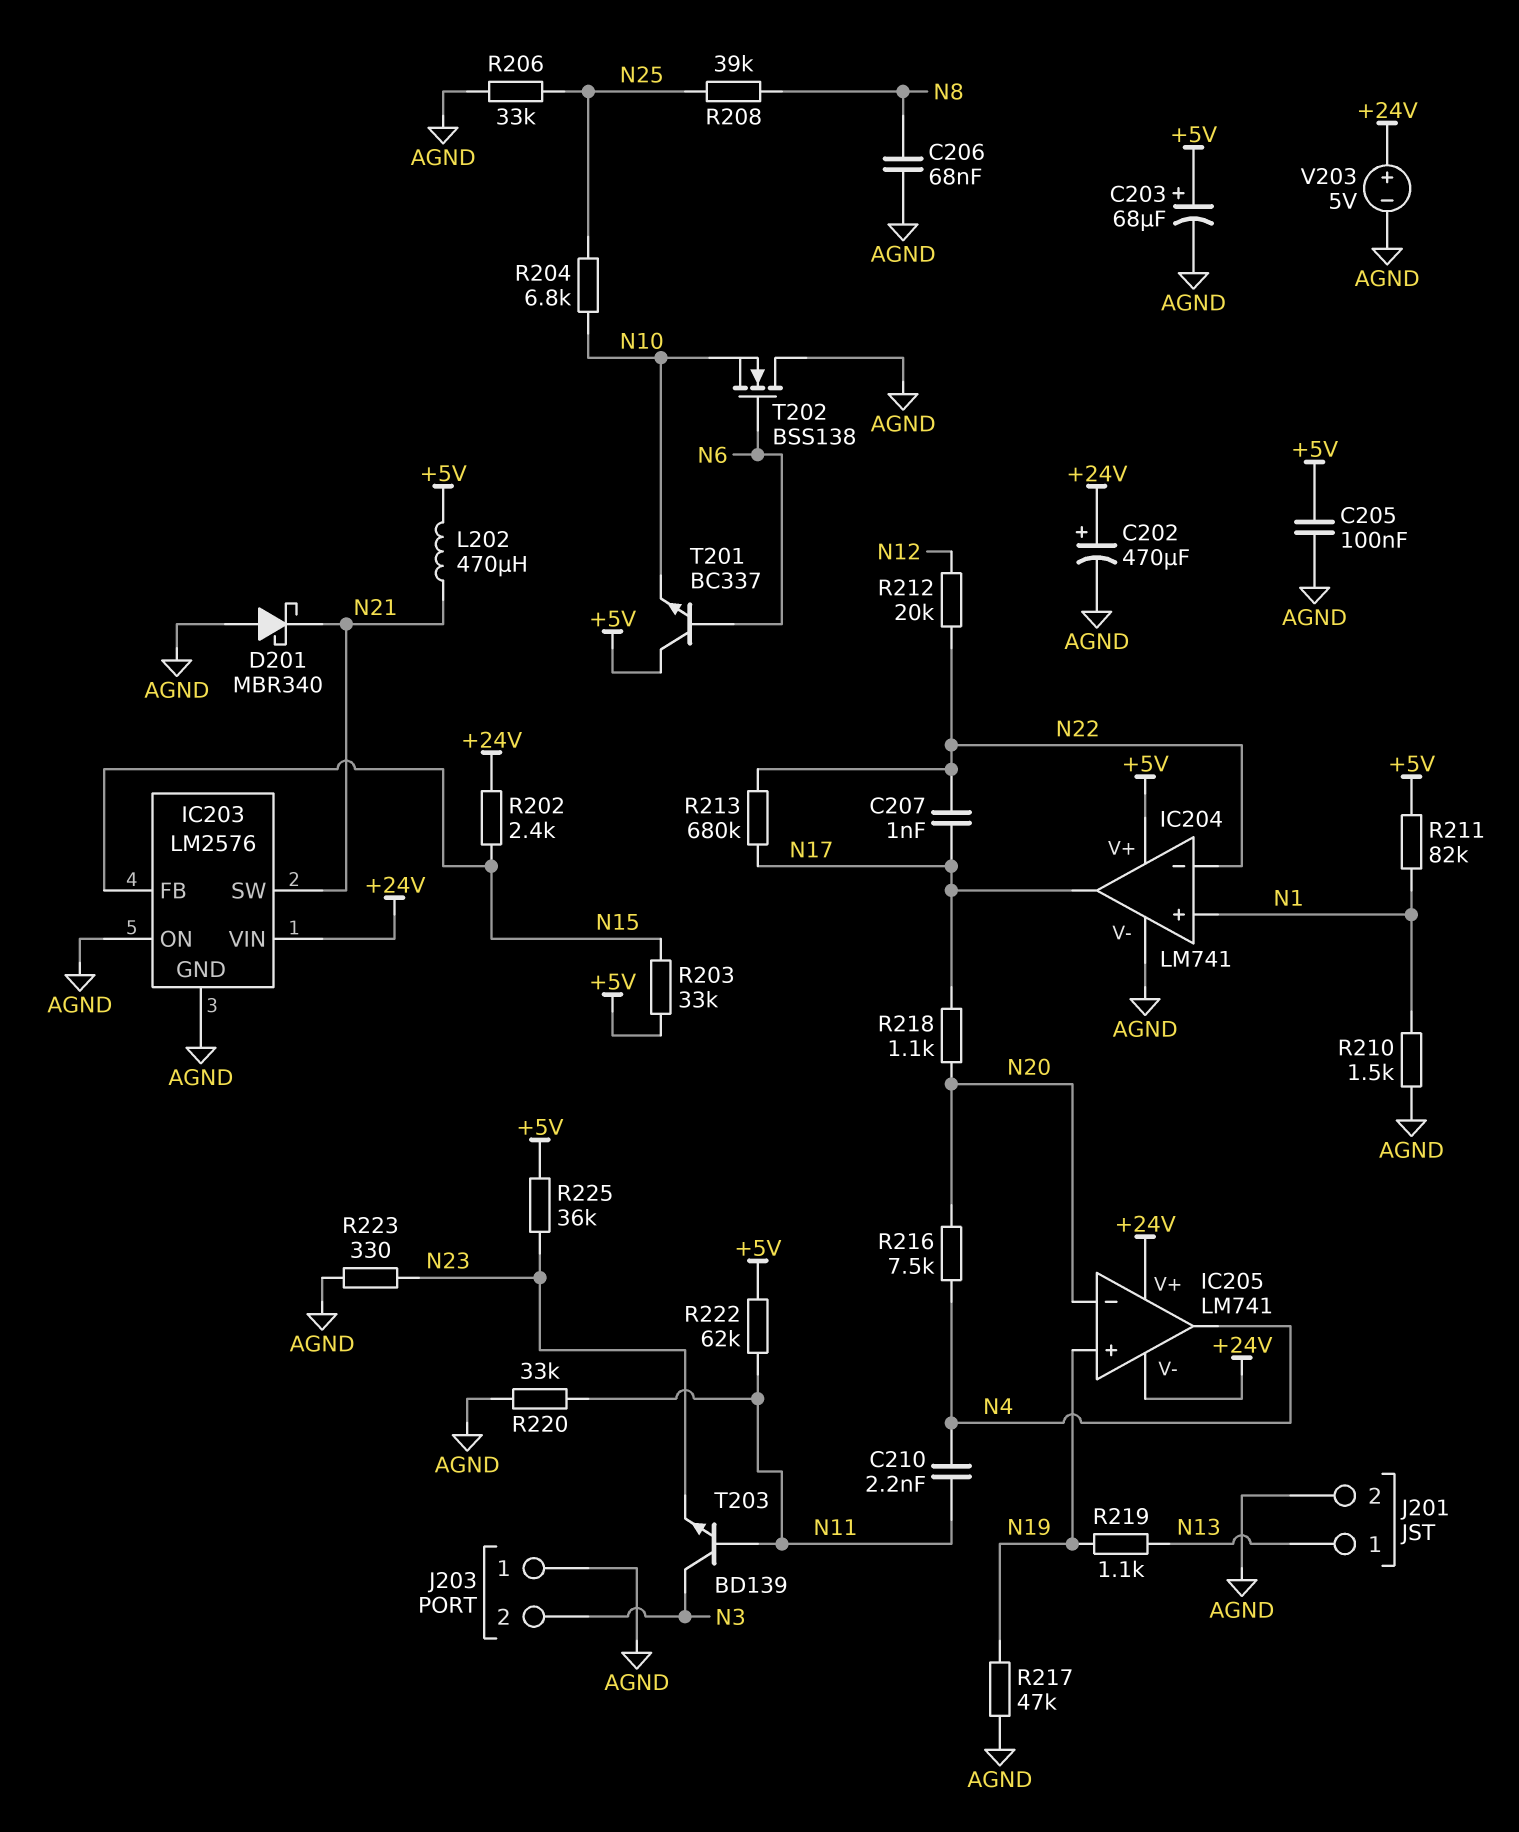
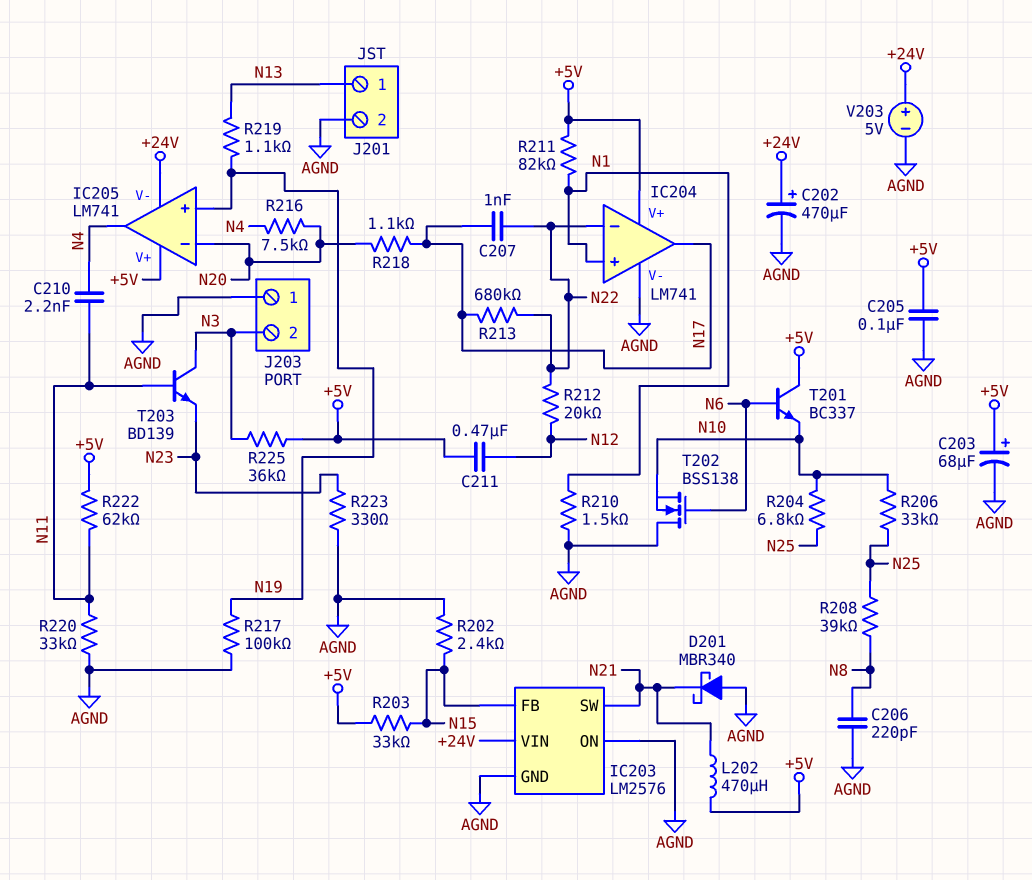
C206: 68nF (AGND, N8) -> 220pF (AGND, N8)
C211: none -> 470nF (+5V, N12)
IC205 pin V+: +24V -> +5V
R202: 2.4k (+24V, N15) -> 2.4k (AGND, N15)
R206: 33k (AGND, N25) -> 33k (N10, N25)
R217: 47k (AGND, N19) -> 100k (AGND, N19)
R225: 36k (+5V, N23) -> 36k (+5V, N3)

